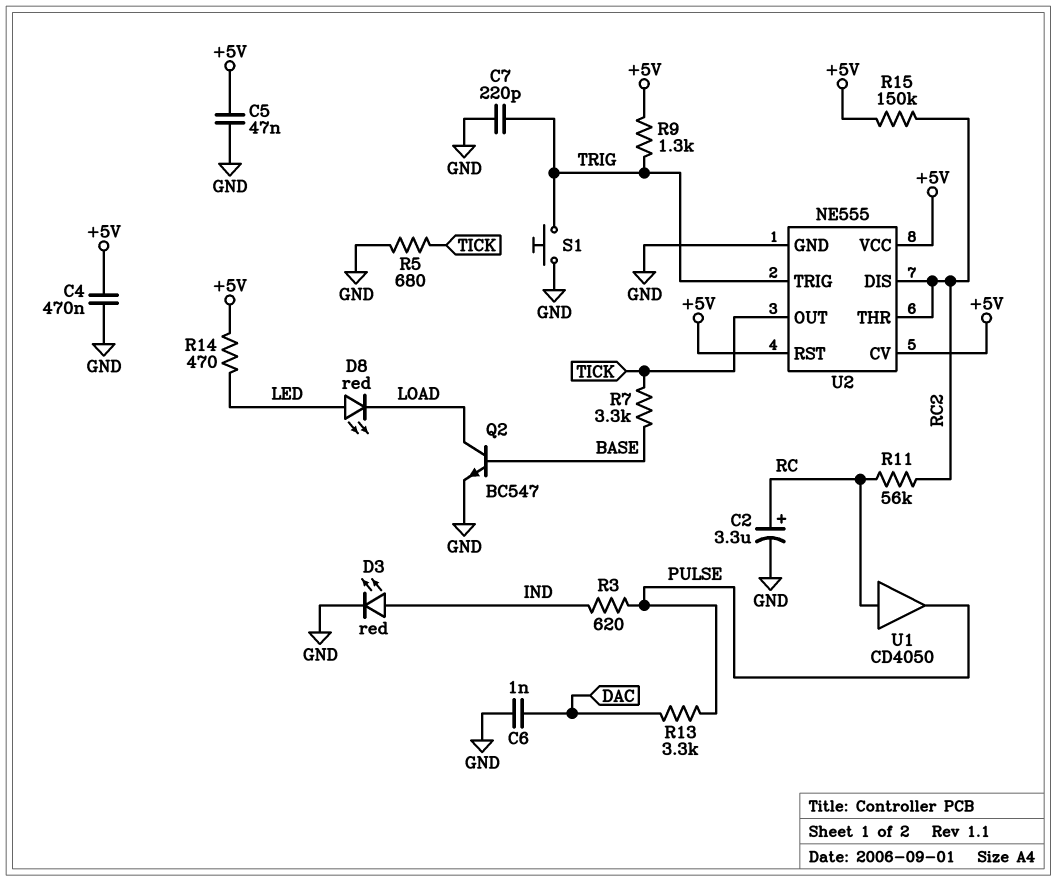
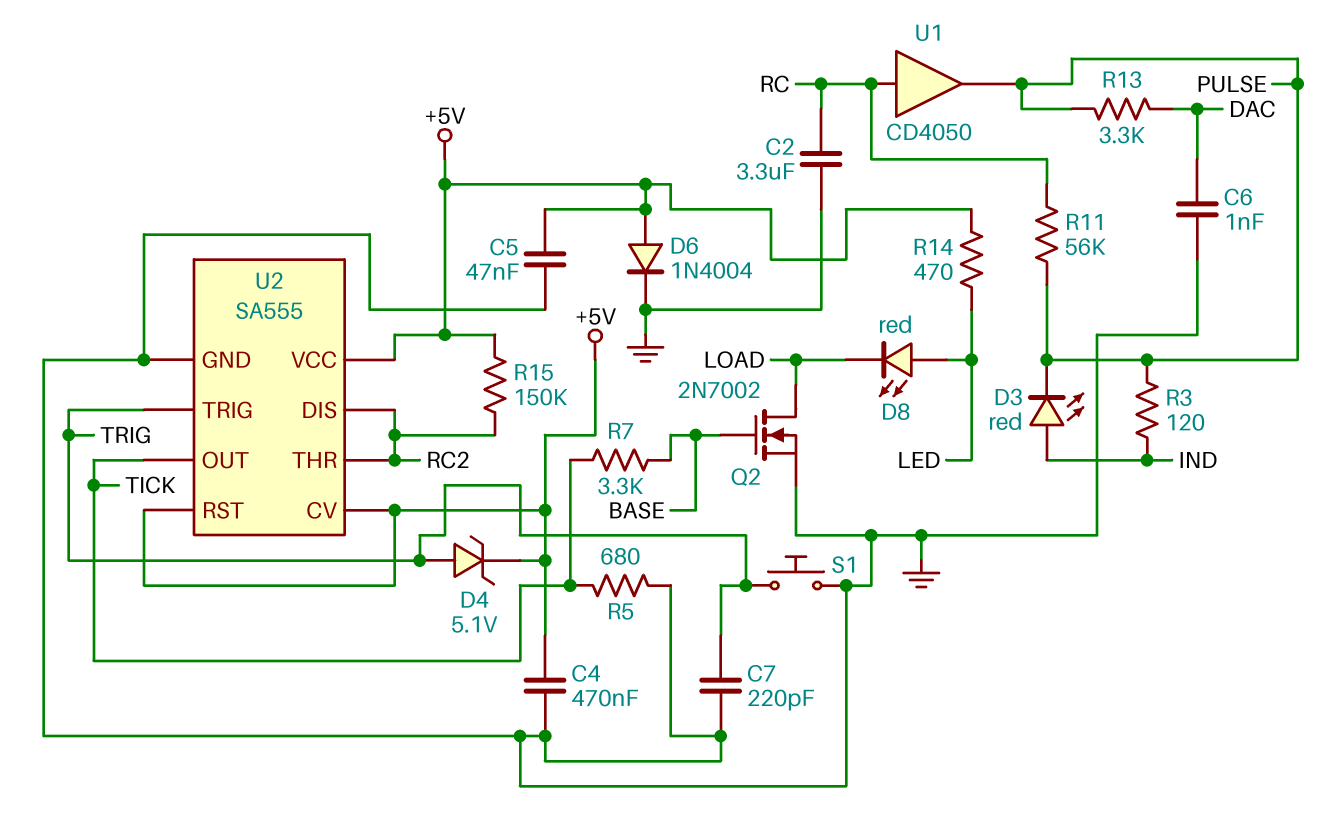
C2: 3.3uF (plus RC, minus GND) -> 3.3uF (GND, RC)
D3: LED red (A IND, K GND) -> LED red (A IND, K PULSE)
D4: none -> zener 5.1V (A TRIG, K +5V)
D6: none -> diode 1N4004 (A +5V, K GND)
Q2: NPN BC547 (B BASE, C LOAD, E GND) -> NMOS 2N7002 (G BASE, D LOAD, S GND)
R3: 620 (IND, PULSE) -> 120 (IND, PULSE)
R9: 1.3k (+5V, TRIG) -> none
R11: 56k (RC, RC2) -> 56k (PULSE, RC)
U2: NE555 -> SA555

